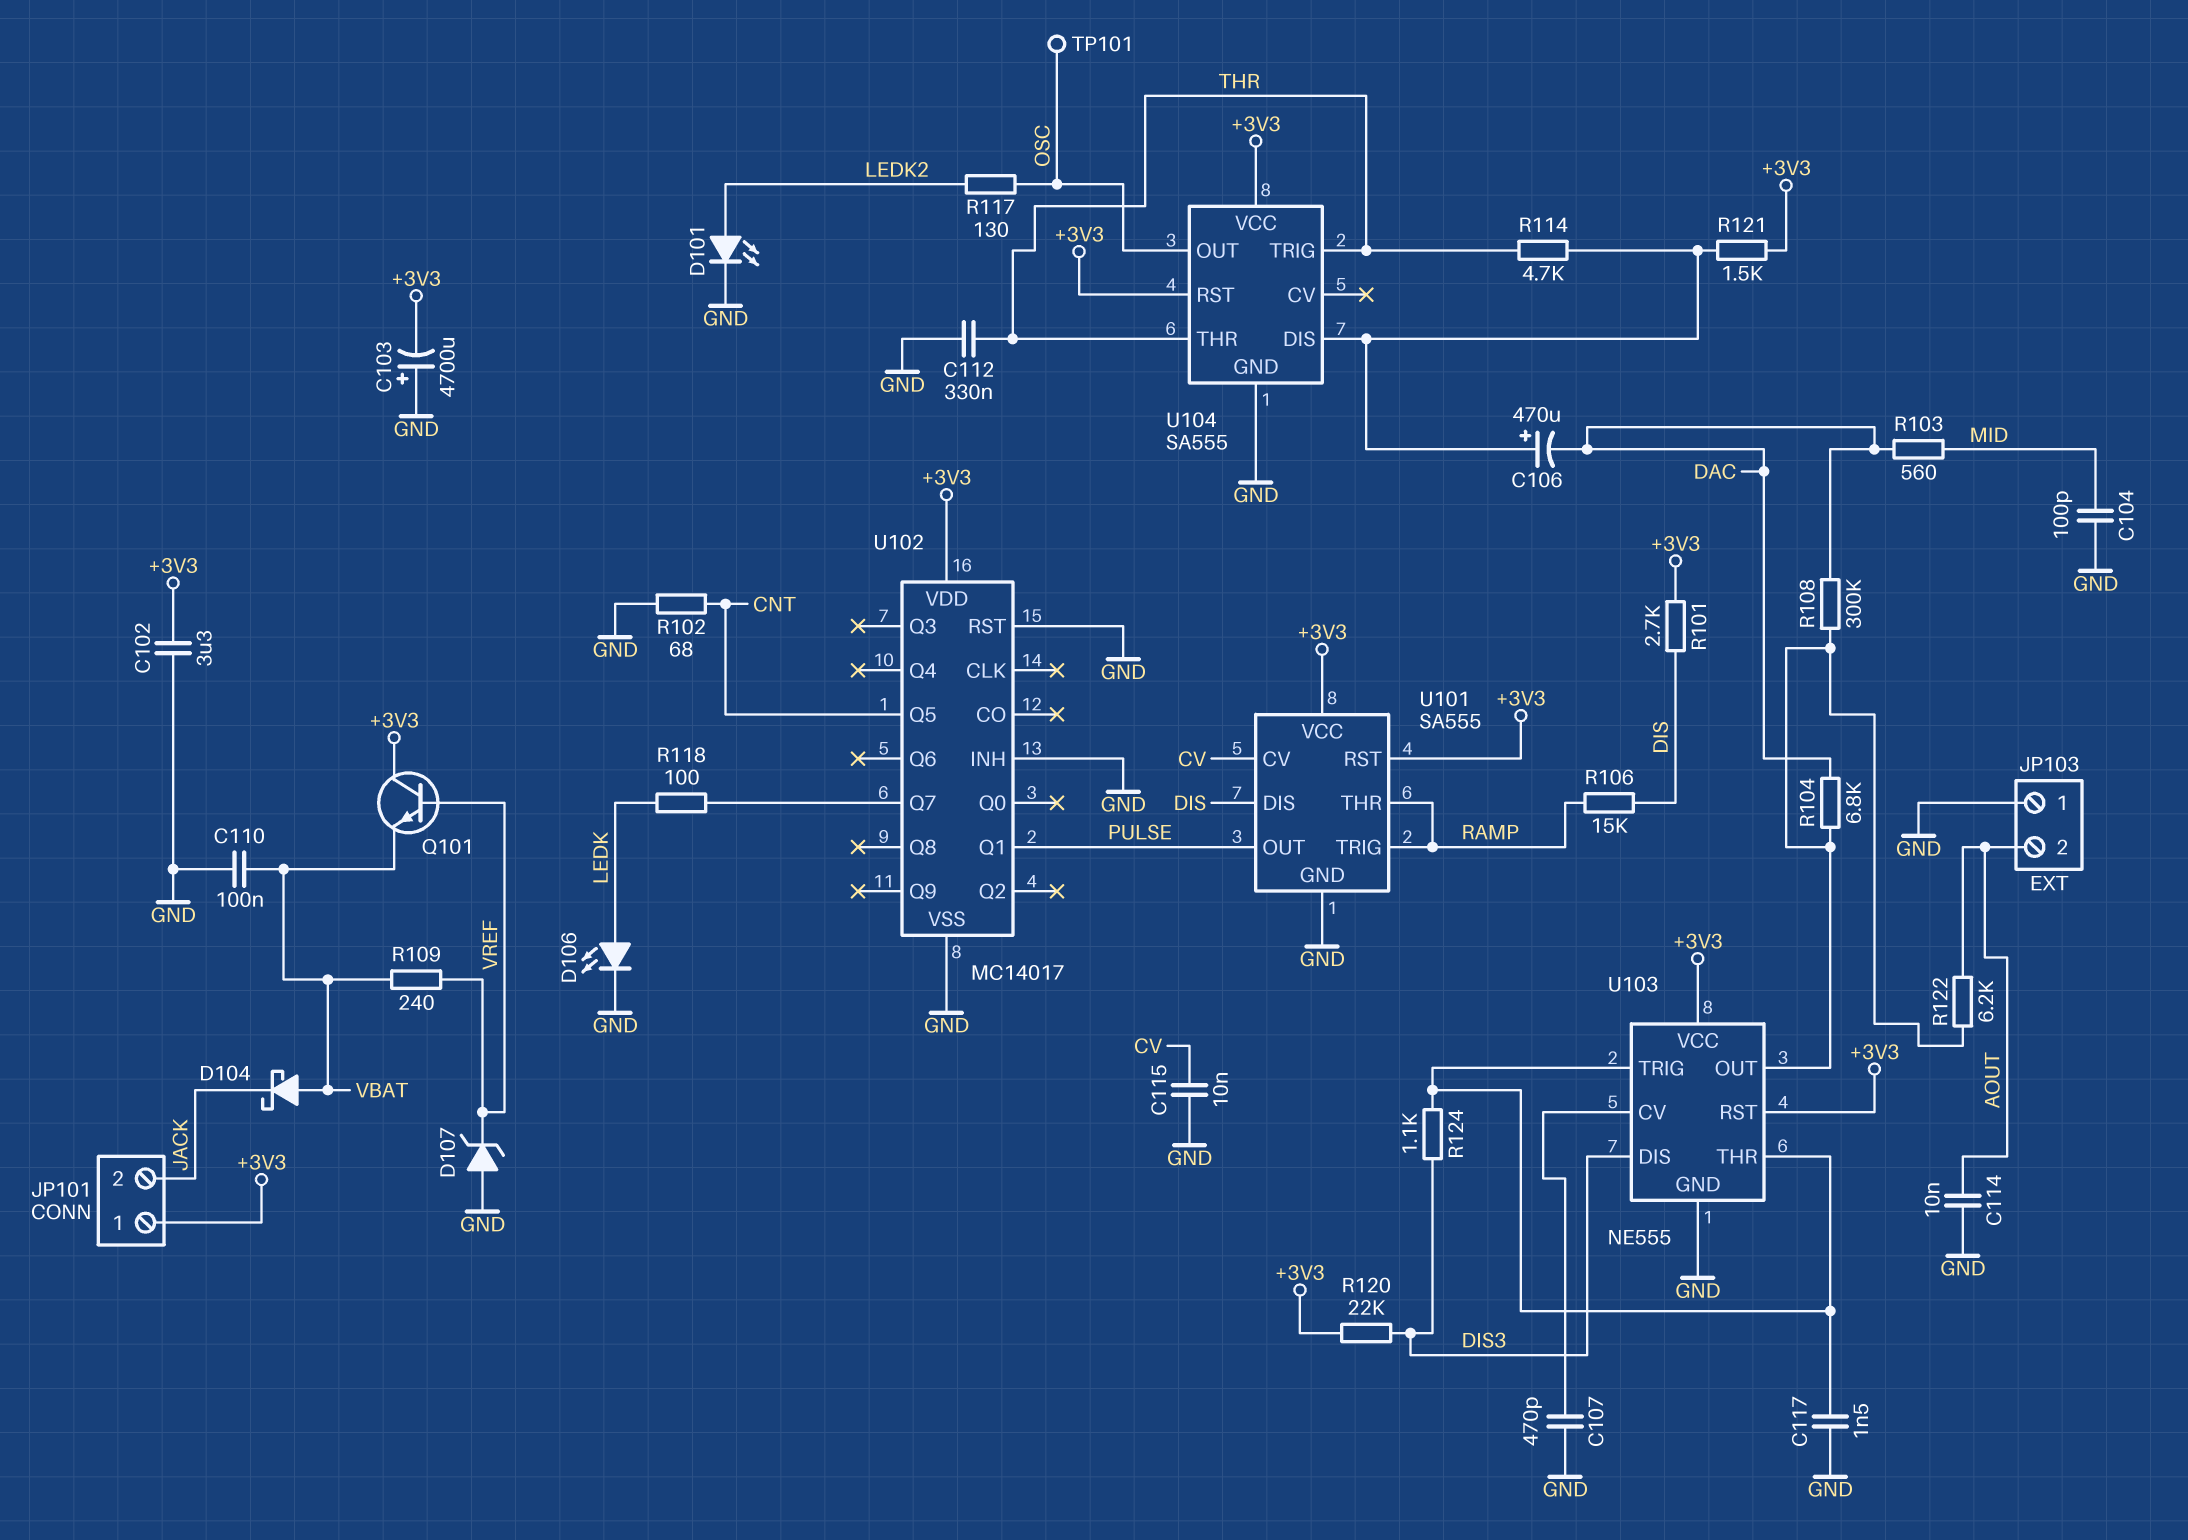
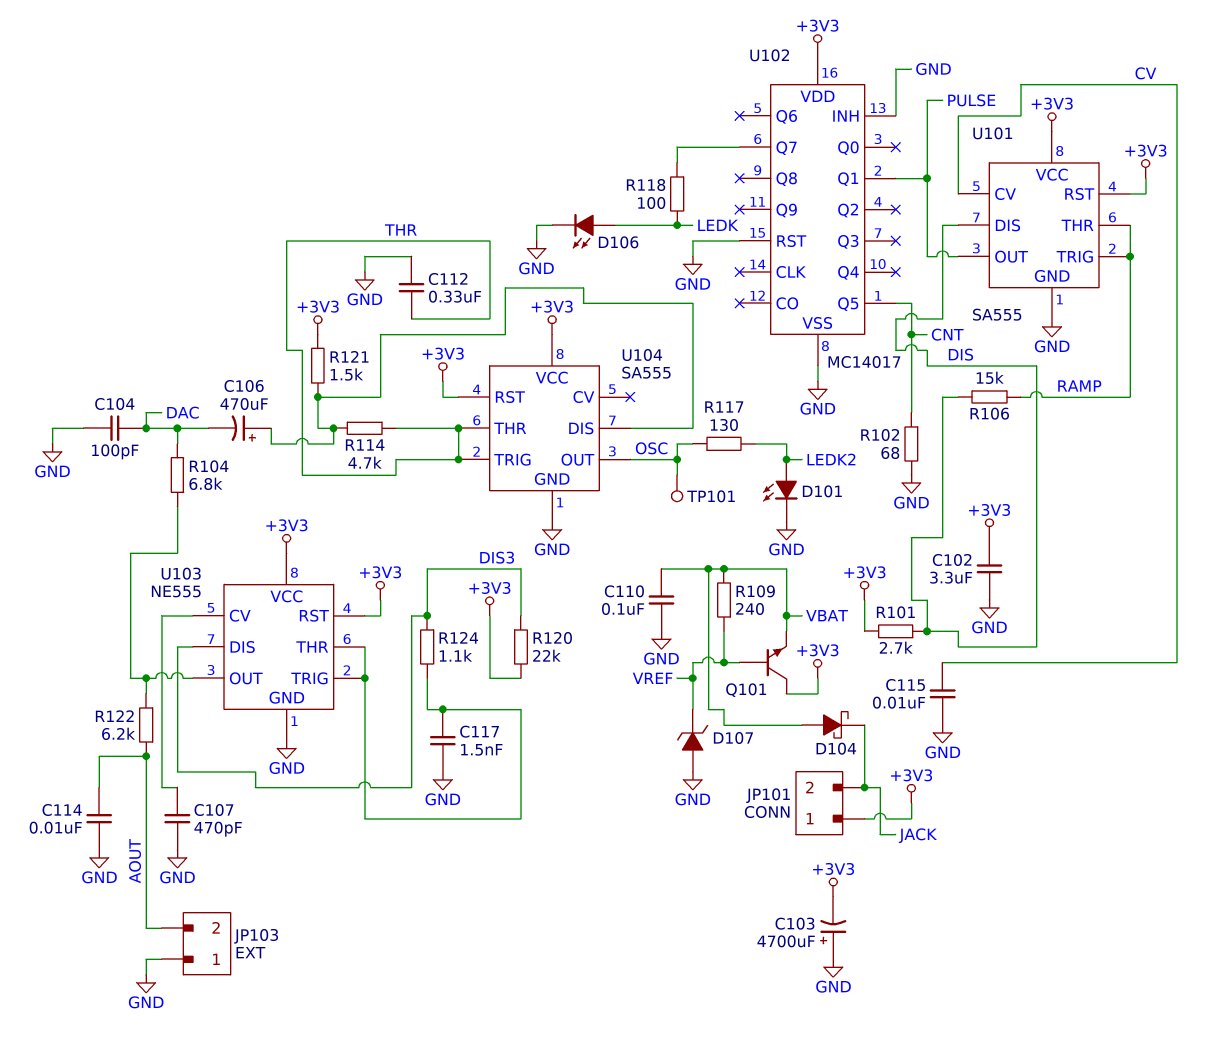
C104: 100pF (GND, MID) -> 100pF (DAC, GND)
R103: 560 (DAC, MID) -> none
R108: 300k (DAC, U103/OUT) -> none

